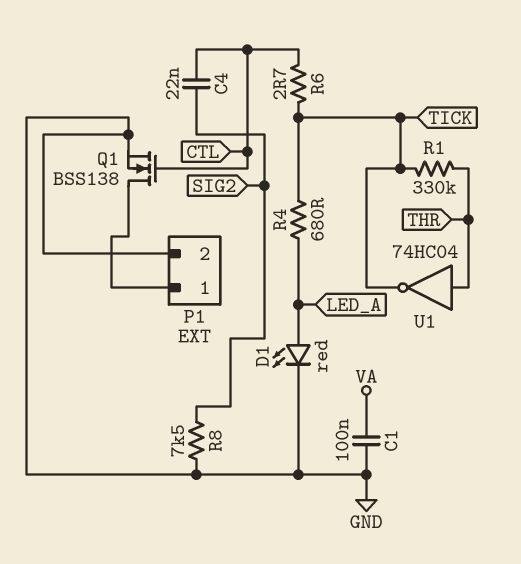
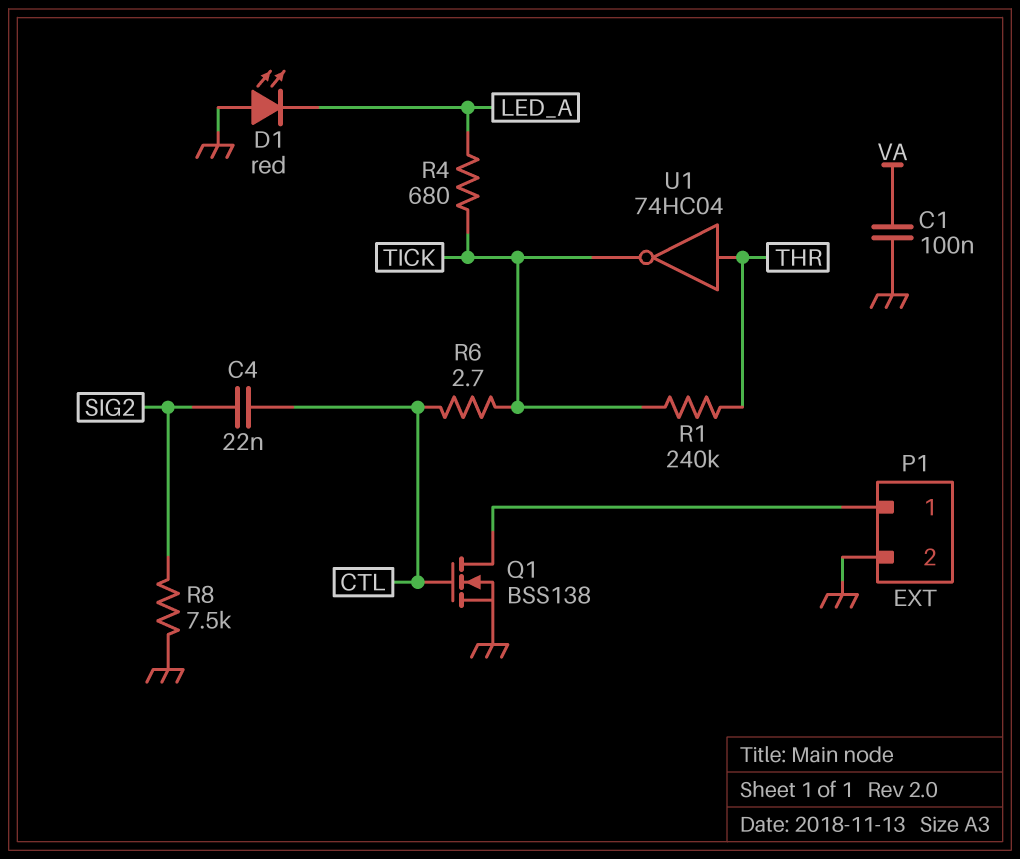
D1: LED red (A LED_A, K GND) -> LED red (A GND, K LED_A)
R1: 330k (THR, TICK) -> 240k (THR, TICK)

